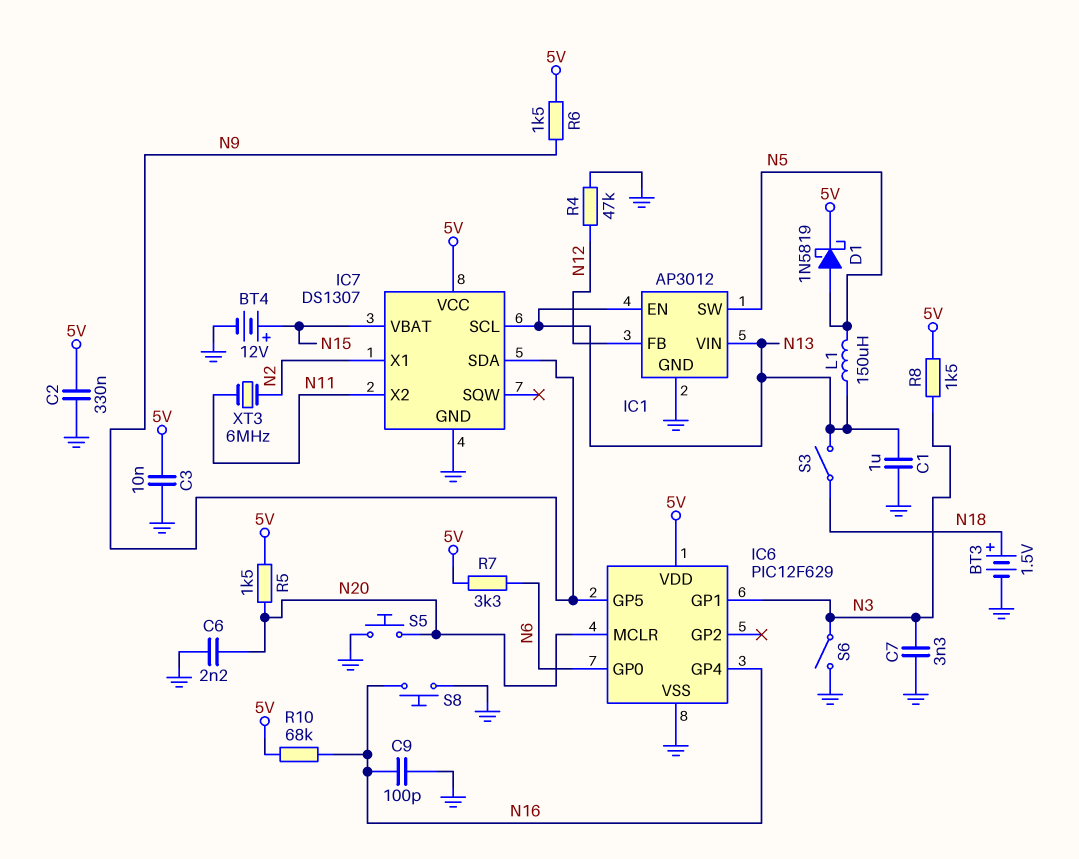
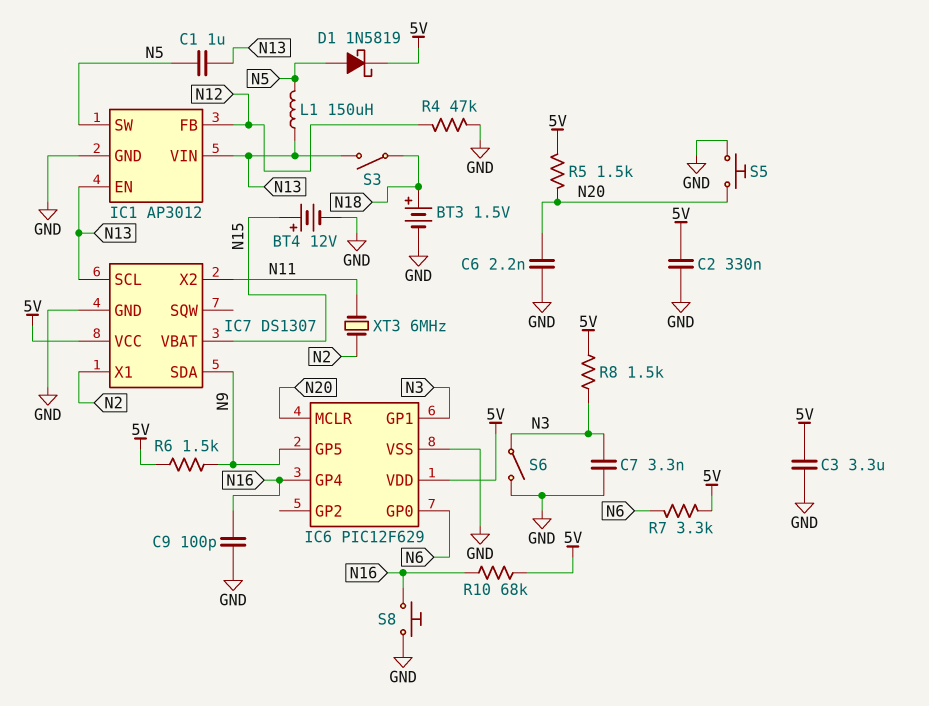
C1: 1uF (GND, N13) -> 1uF (N5, N13)
C3: 10nF (5V, GND) -> 3.3uF (5V, GND)

